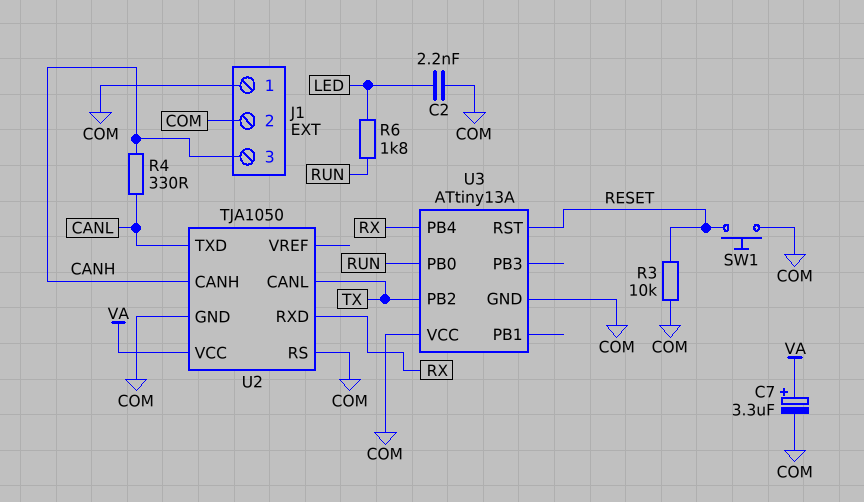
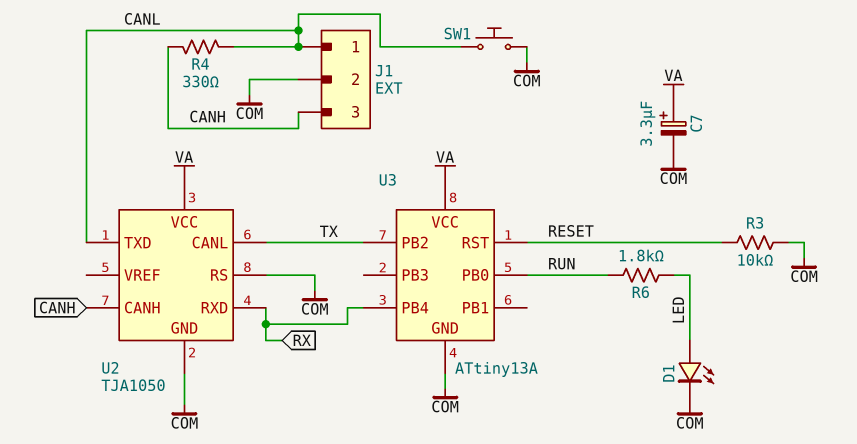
C2: 2.2nF (COM, LED) -> none
D1: none -> LED (A LED, K COM)
J1 pin 1: COM -> CANL
SW1: button (COM, RESET) -> button (CANL, COM)
U3 pin VCC: COM -> VA

